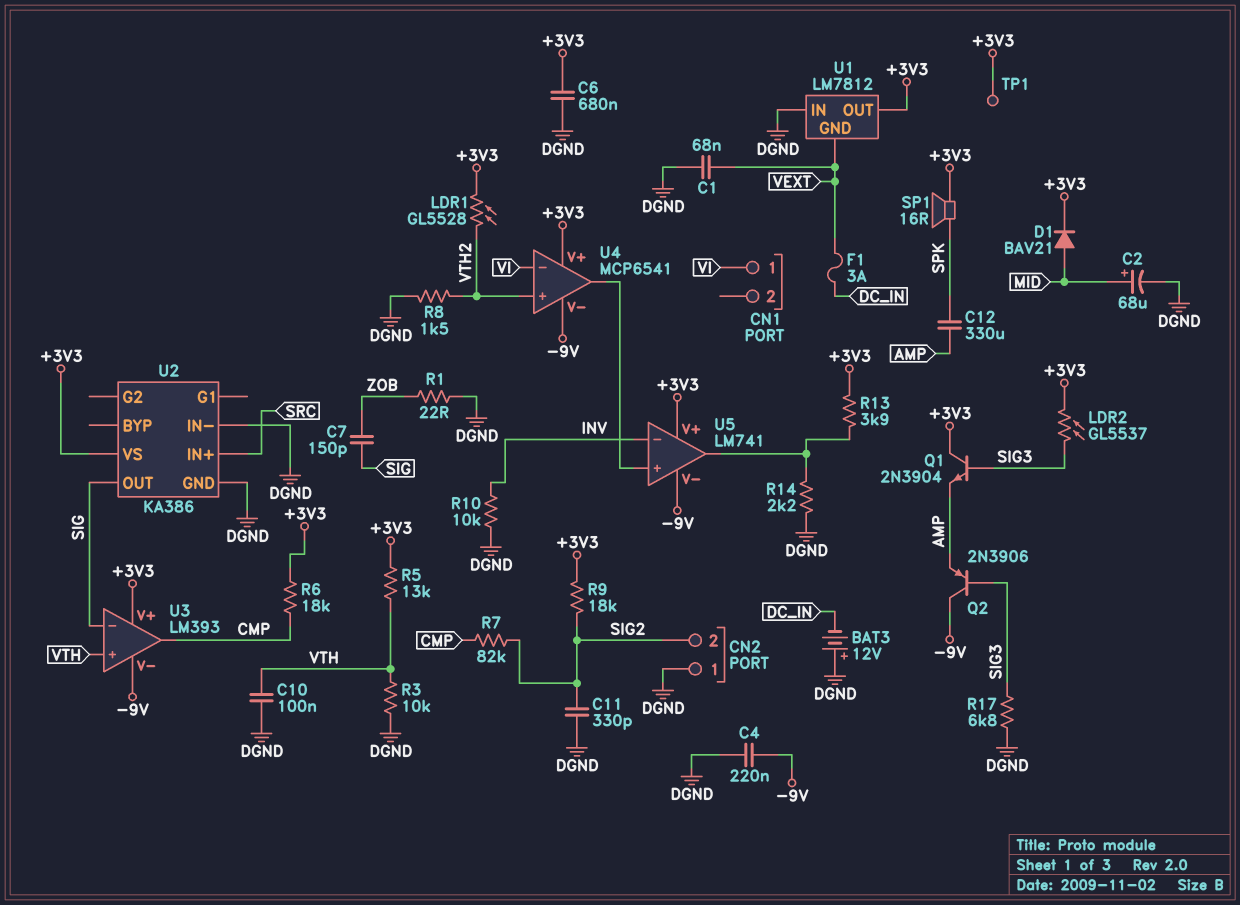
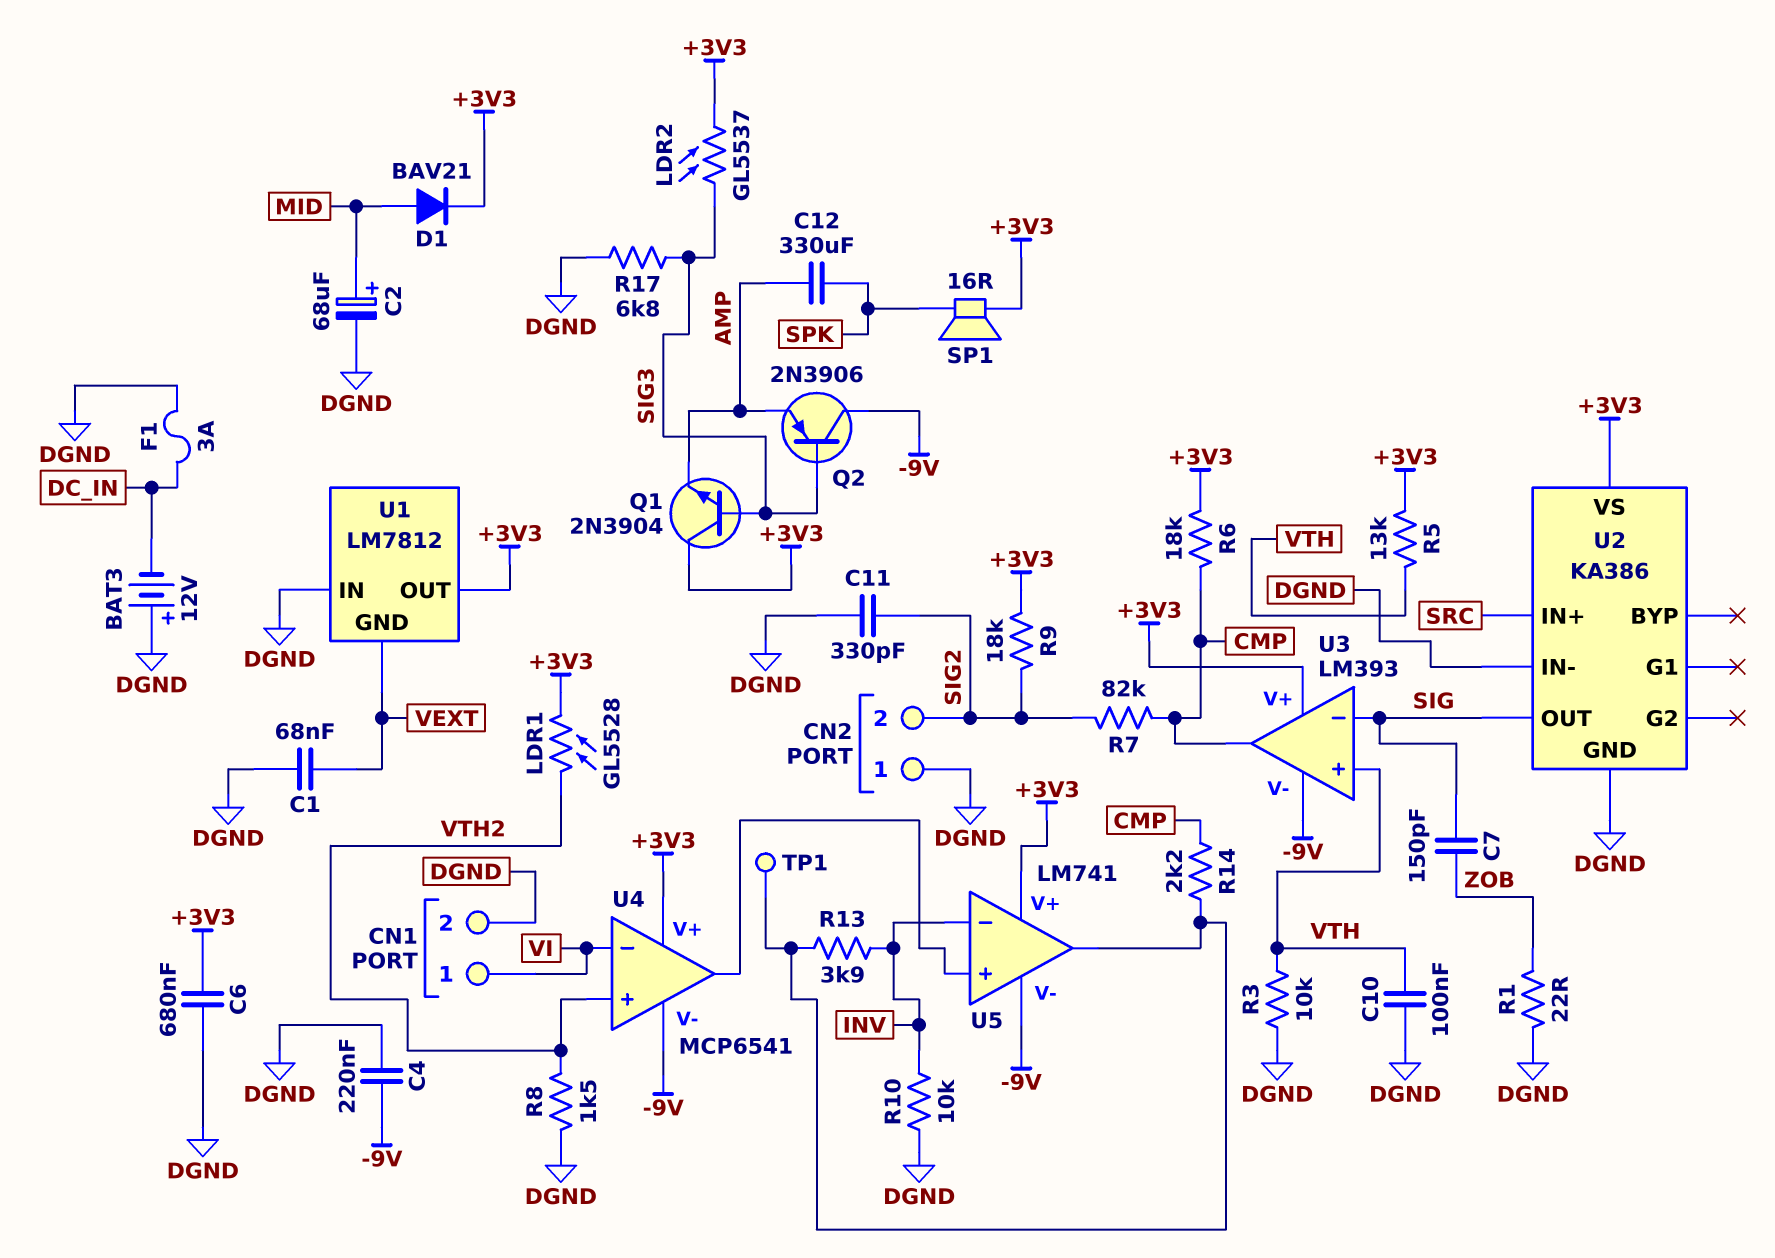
CN1 pin 2: none -> DGND
F1: 3A (DC_IN, VEXT) -> 3A (DC_IN, DGND)
R13: 3.9k (+3V3, U5/out) -> 3.9k (INV, U5/out)
R14: 2.2k (DGND, U5/out) -> 2.2k (CMP, U5/out)
TP1: test point (+3V3) -> test point (U5/out)

